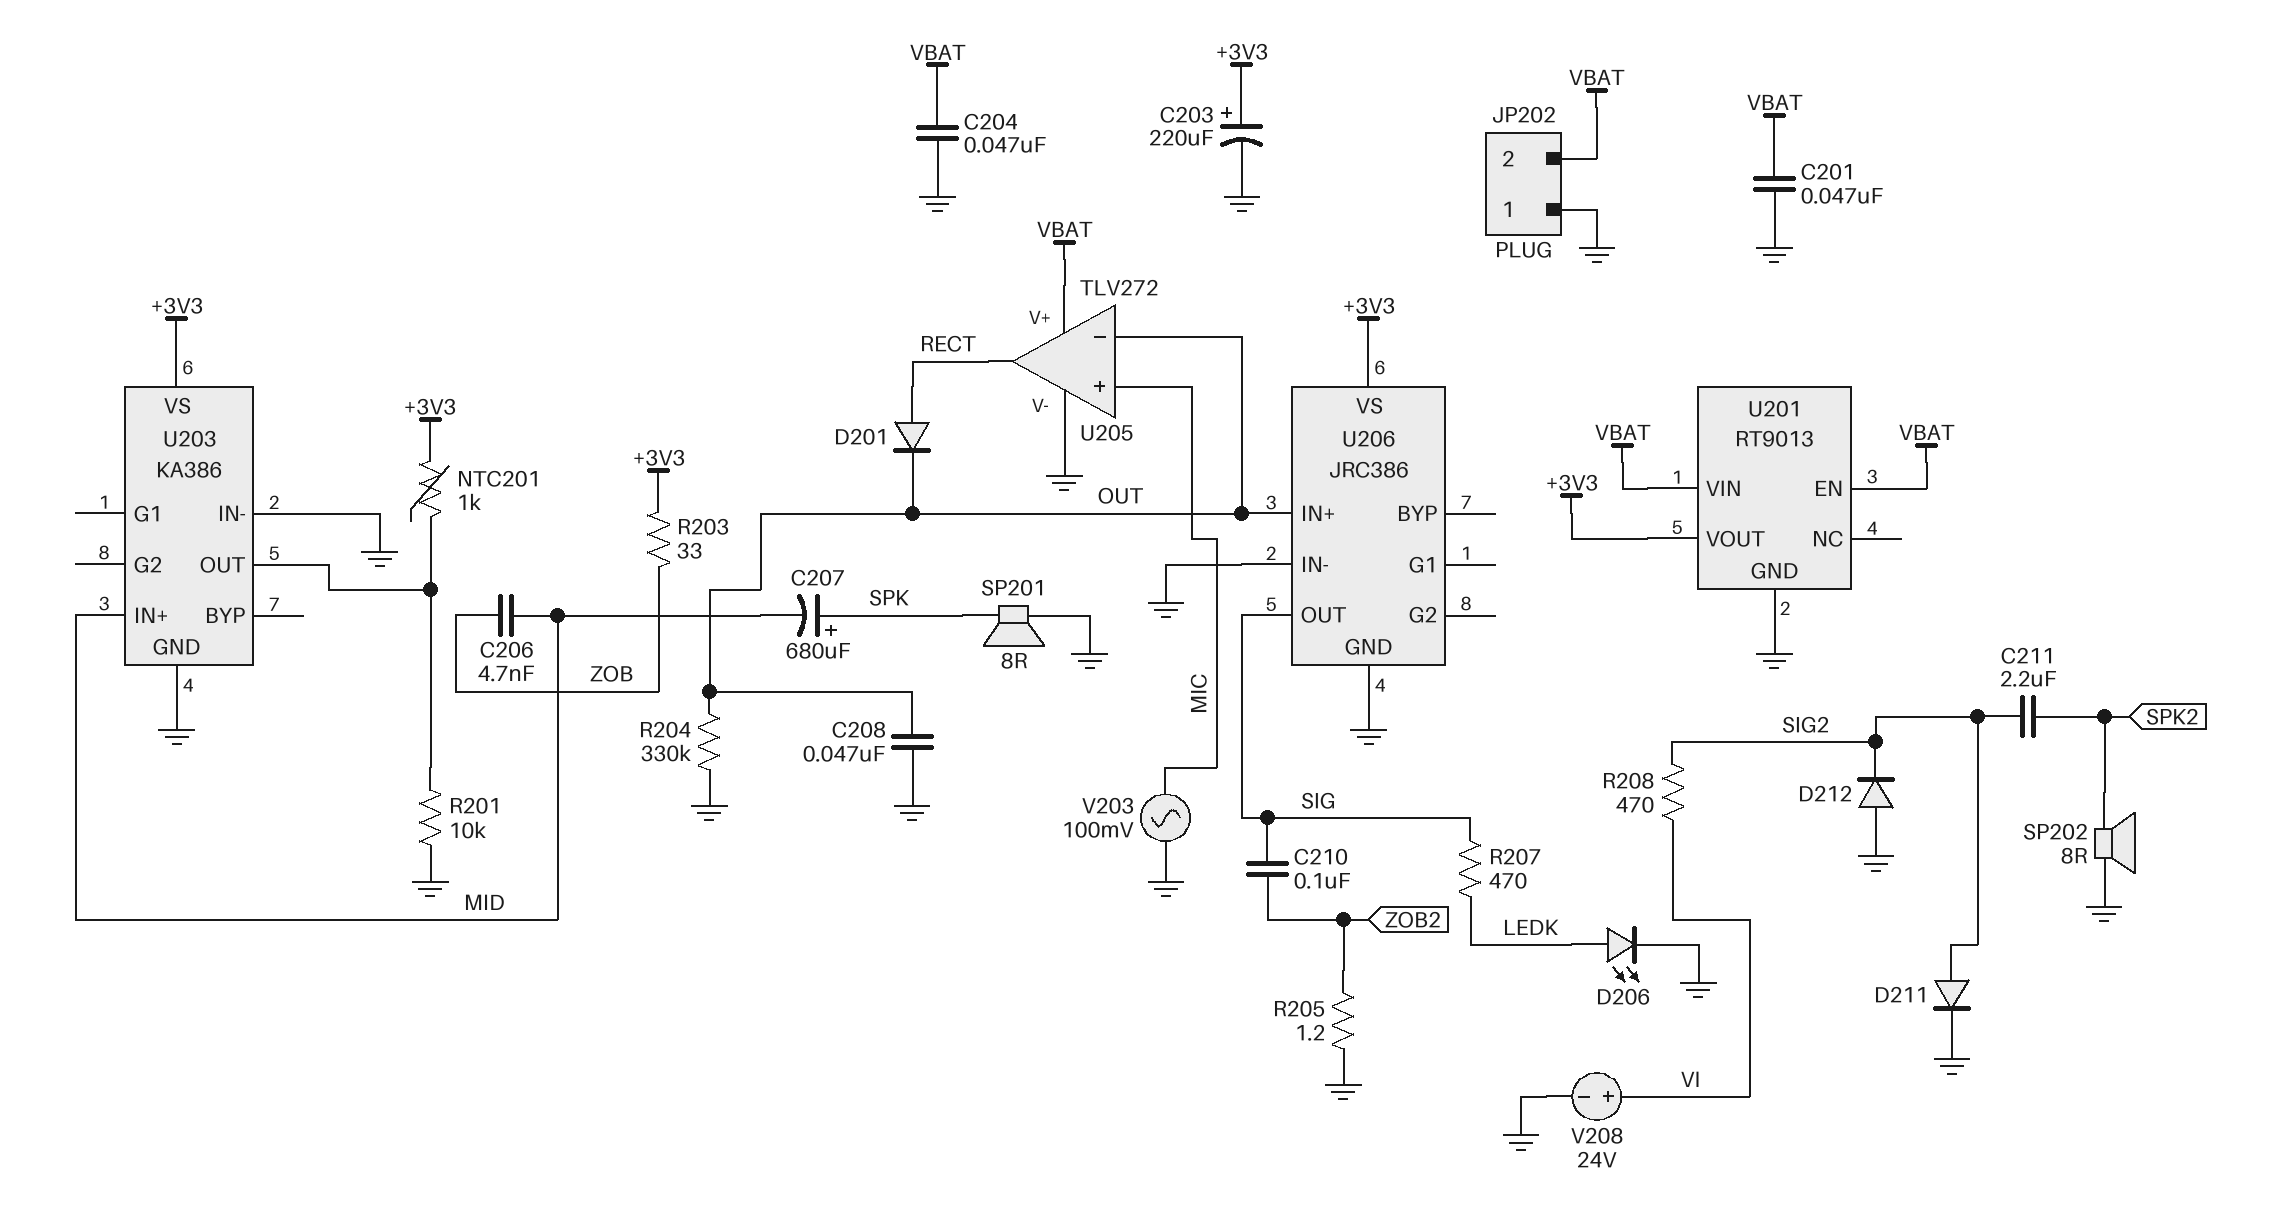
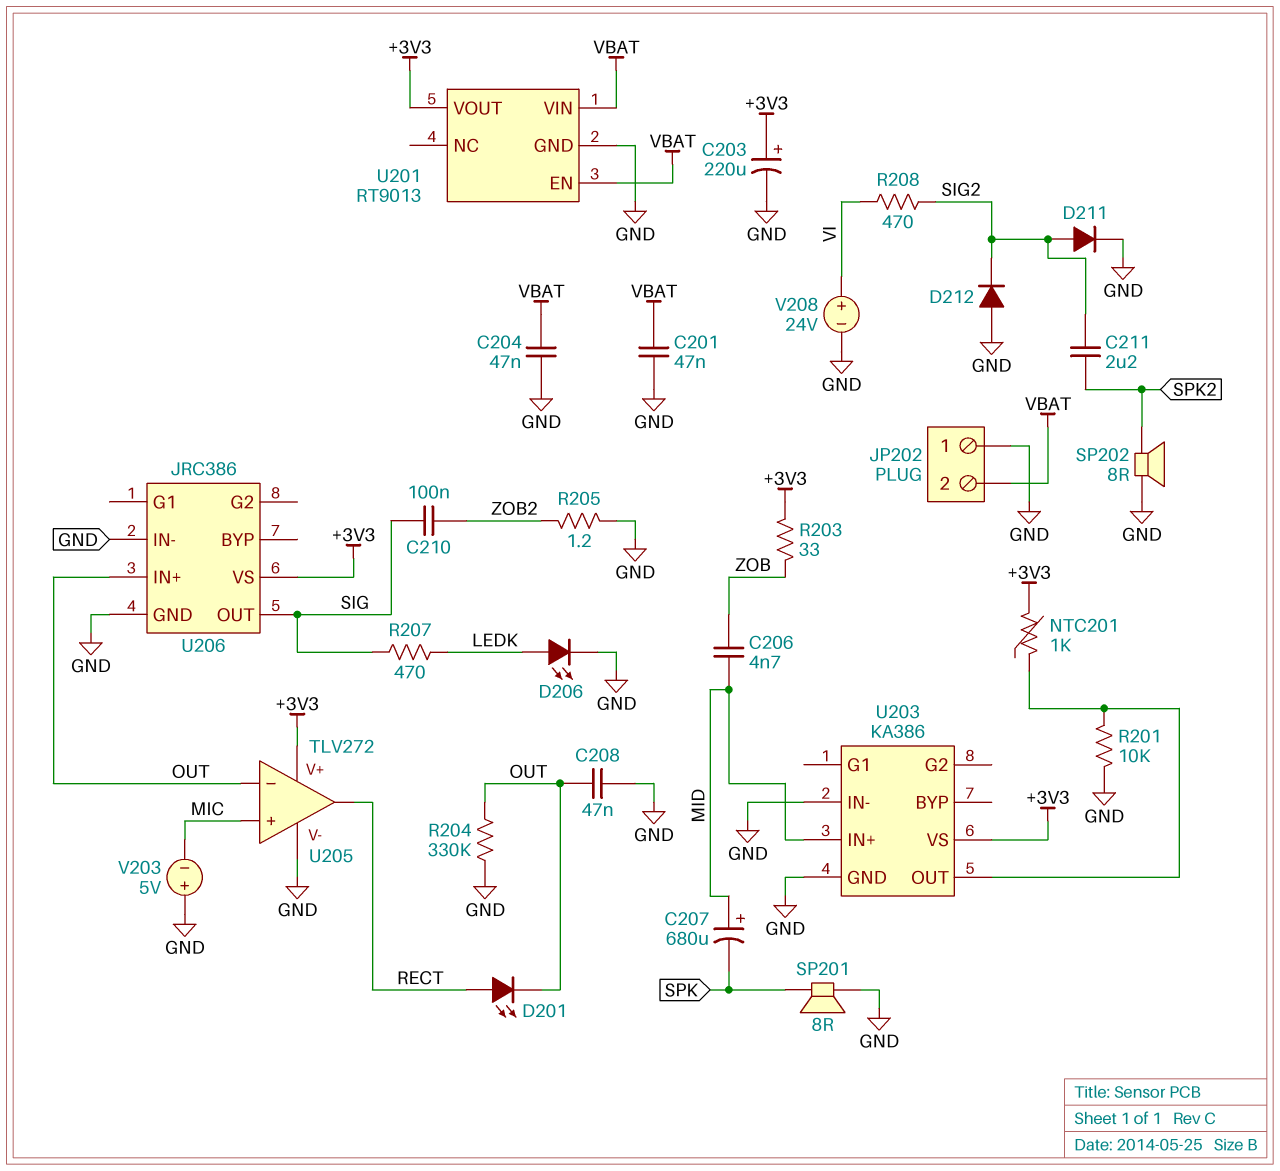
C207: 680uF (plus SPK, minus MID) -> 680uF (plus MID, minus SPK)
D201: diode (A RECT, K OUT) -> LED (A RECT, K OUT)
U205 pin V+: VBAT -> +3V3
V203: AC 100mV (GND, MIC) -> 5V (plus GND, minus MIC)

